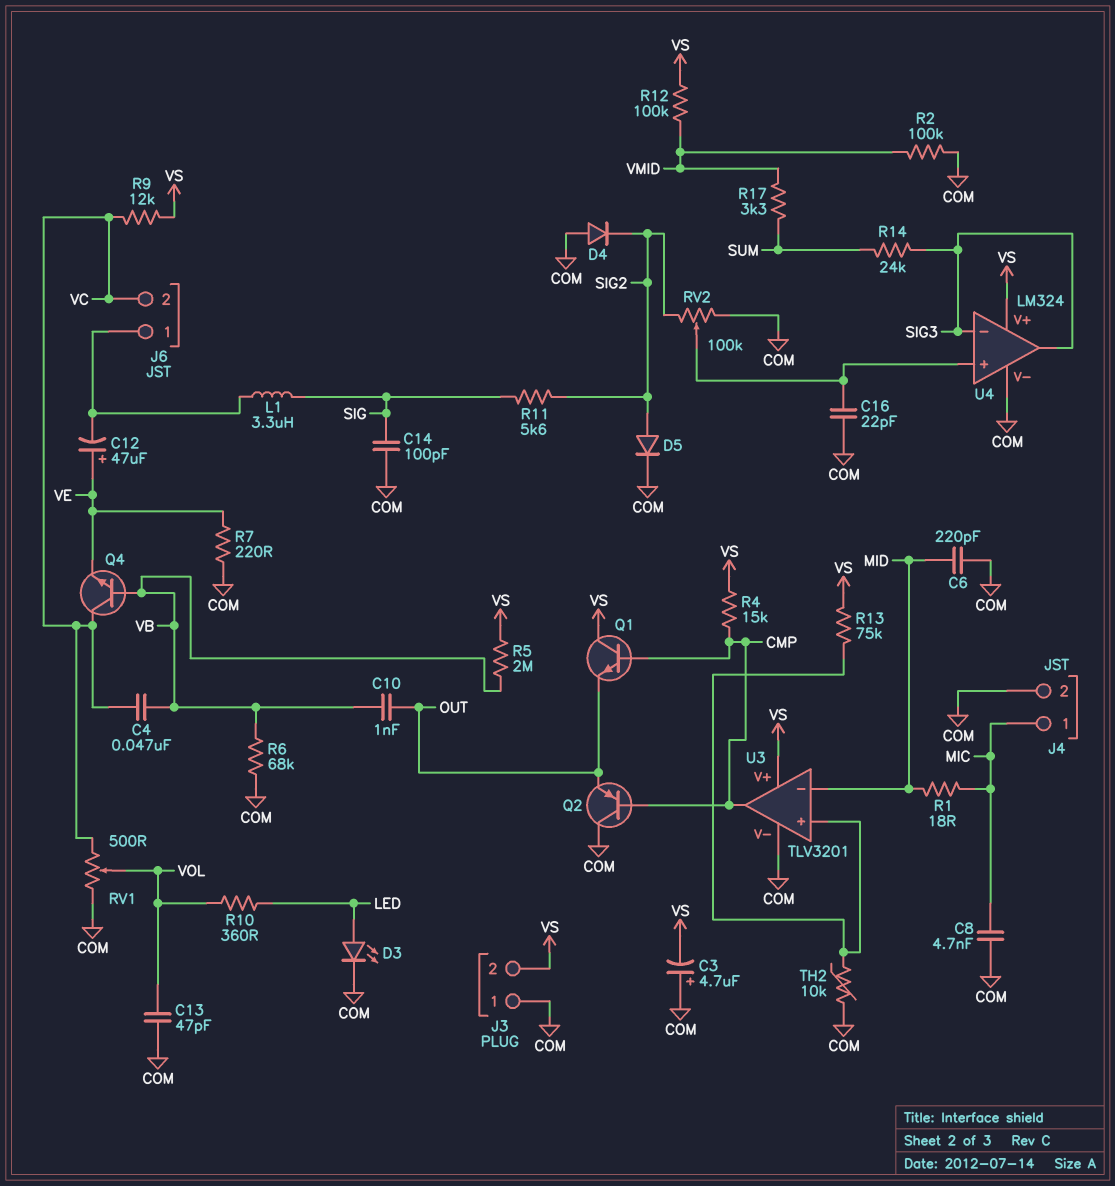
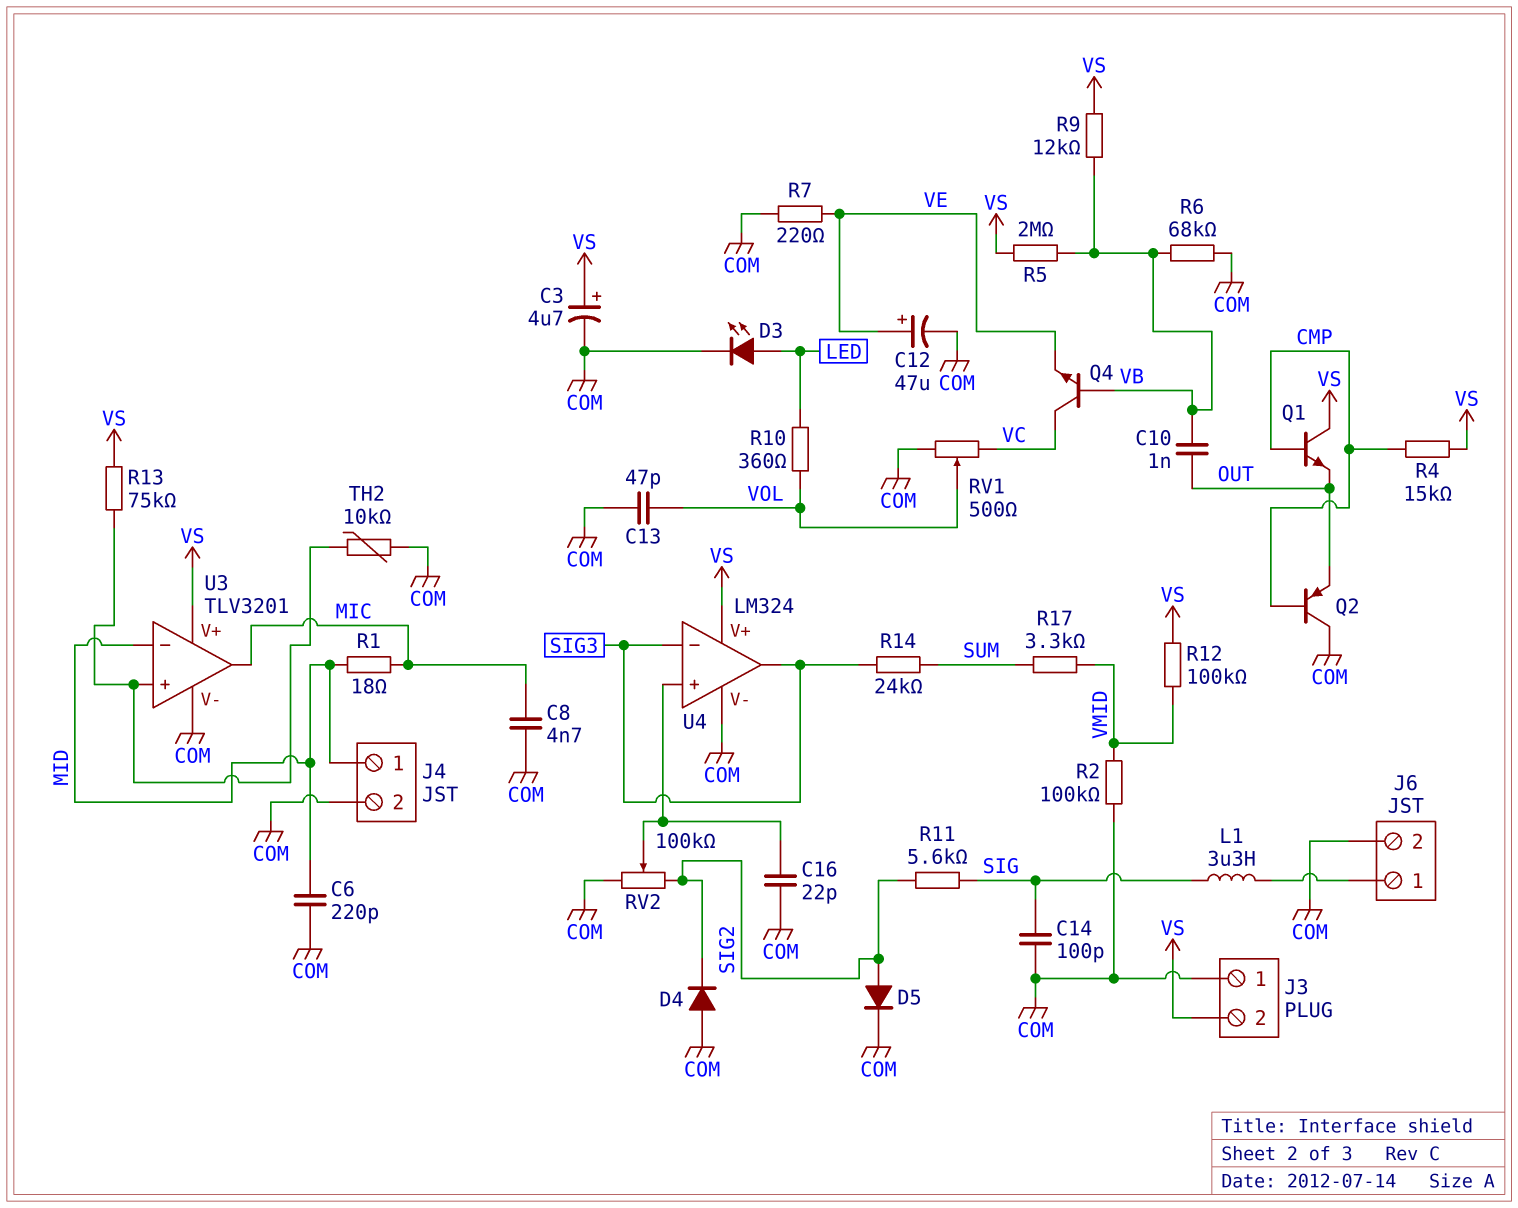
C3: 4.7uF (plus COM, minus VS) -> 4.7uF (plus VS, minus COM)
C4: 47nF (VB, VC) -> none
C12: 47uF (plus VE, minus J6/1) -> 47uF (plus VE, minus COM)
J4 pin 1: MIC -> MID
J6 pin 2: VC -> COM
R9: 12k (VC, VS) -> 12k (VB, VS)
U3 pin out: CMP -> MIC

